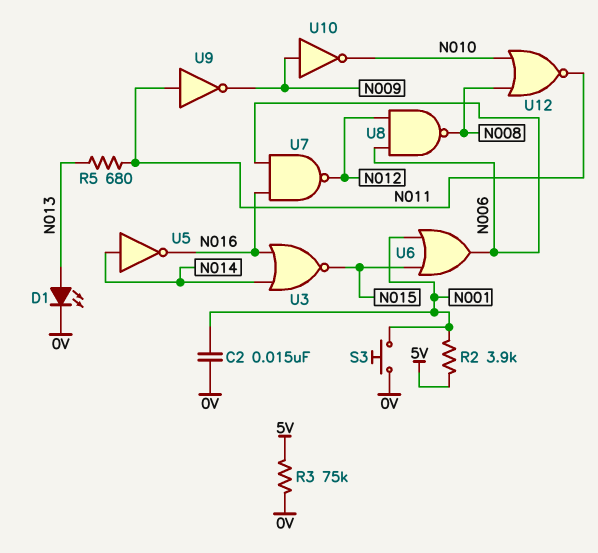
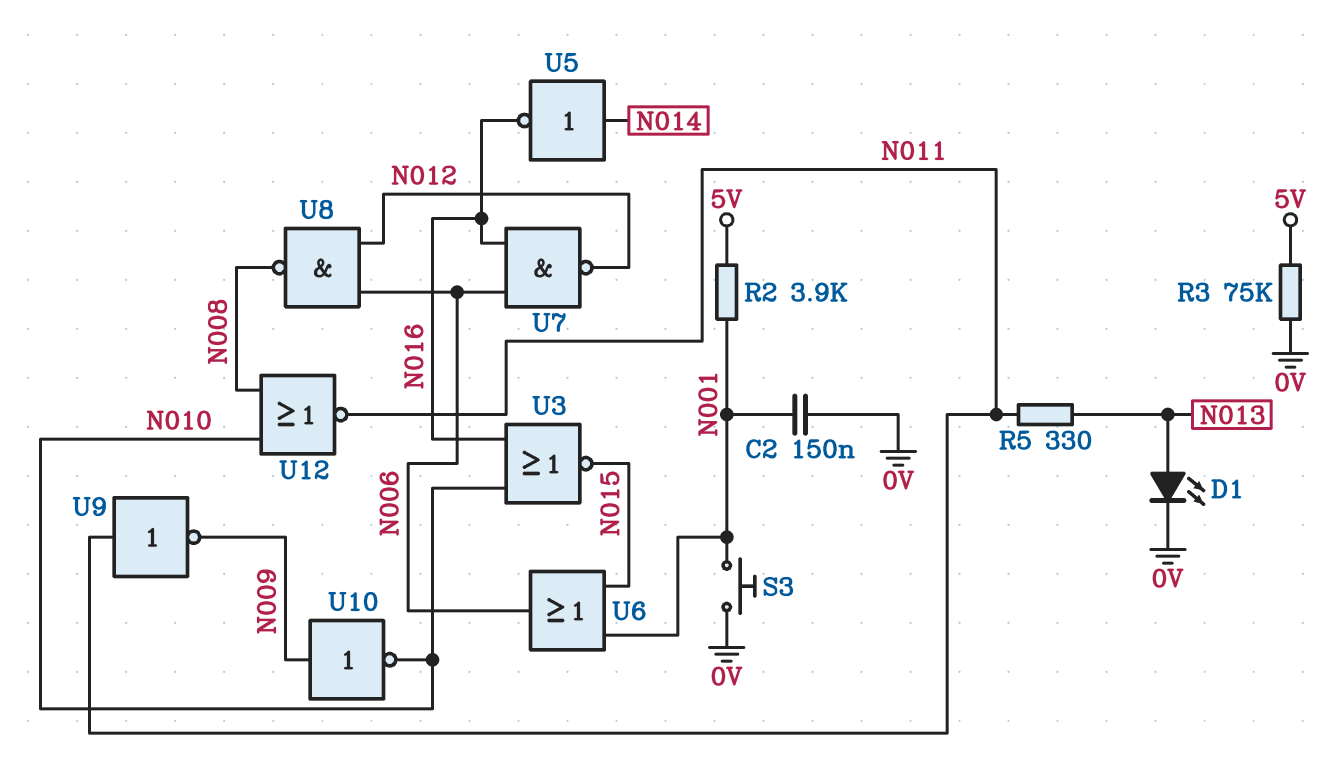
C2: 15nF (0V, N001) -> 150nF (0V, N001)
R5: 680 (N011, N013) -> 330 (N011, N013)
U3: NOR (in N014, in N016, out N015) -> NOR (in N010, in N016, out N015)

